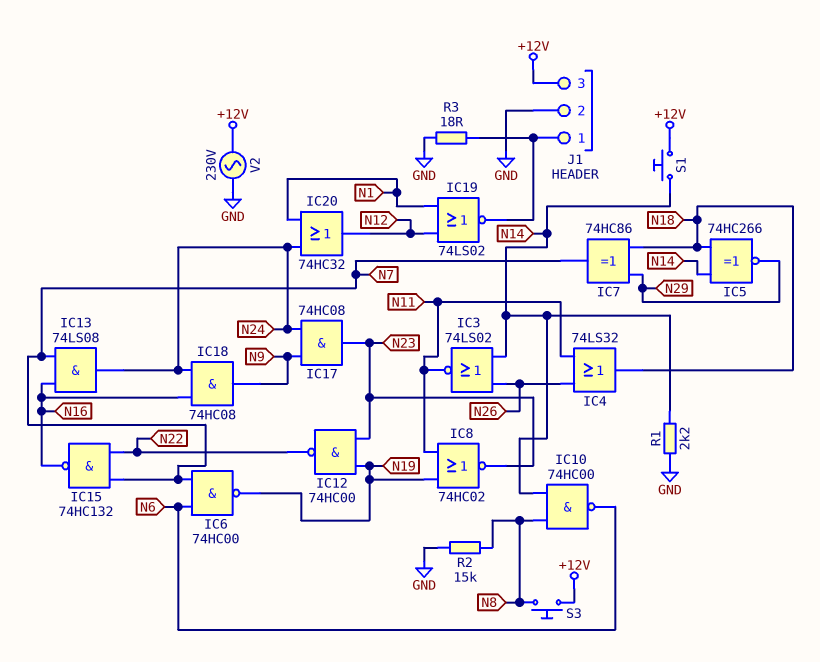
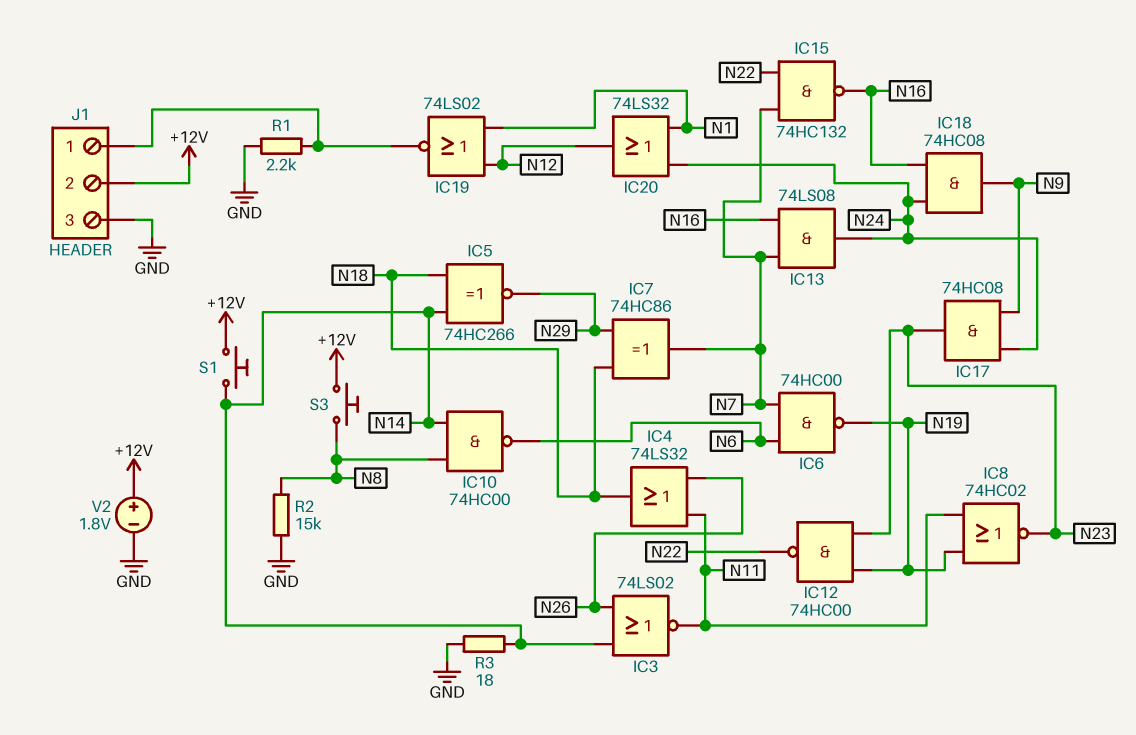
IC20: OR 74HC32 (in N1, in N24, out N12) -> OR 74LS32 (in N1, in N24, out N12)
J1 pin 2: GND -> +12V
J1 pin 3: +12V -> GND
R1: 2.2k (GND, N14) -> 2.2k (GND, J1/1)
R3: 18 (GND, J1/1) -> 18 (GND, N14)
V2: AC 230V (+12V, GND) -> 1.8V (plus +12V, minus GND)

